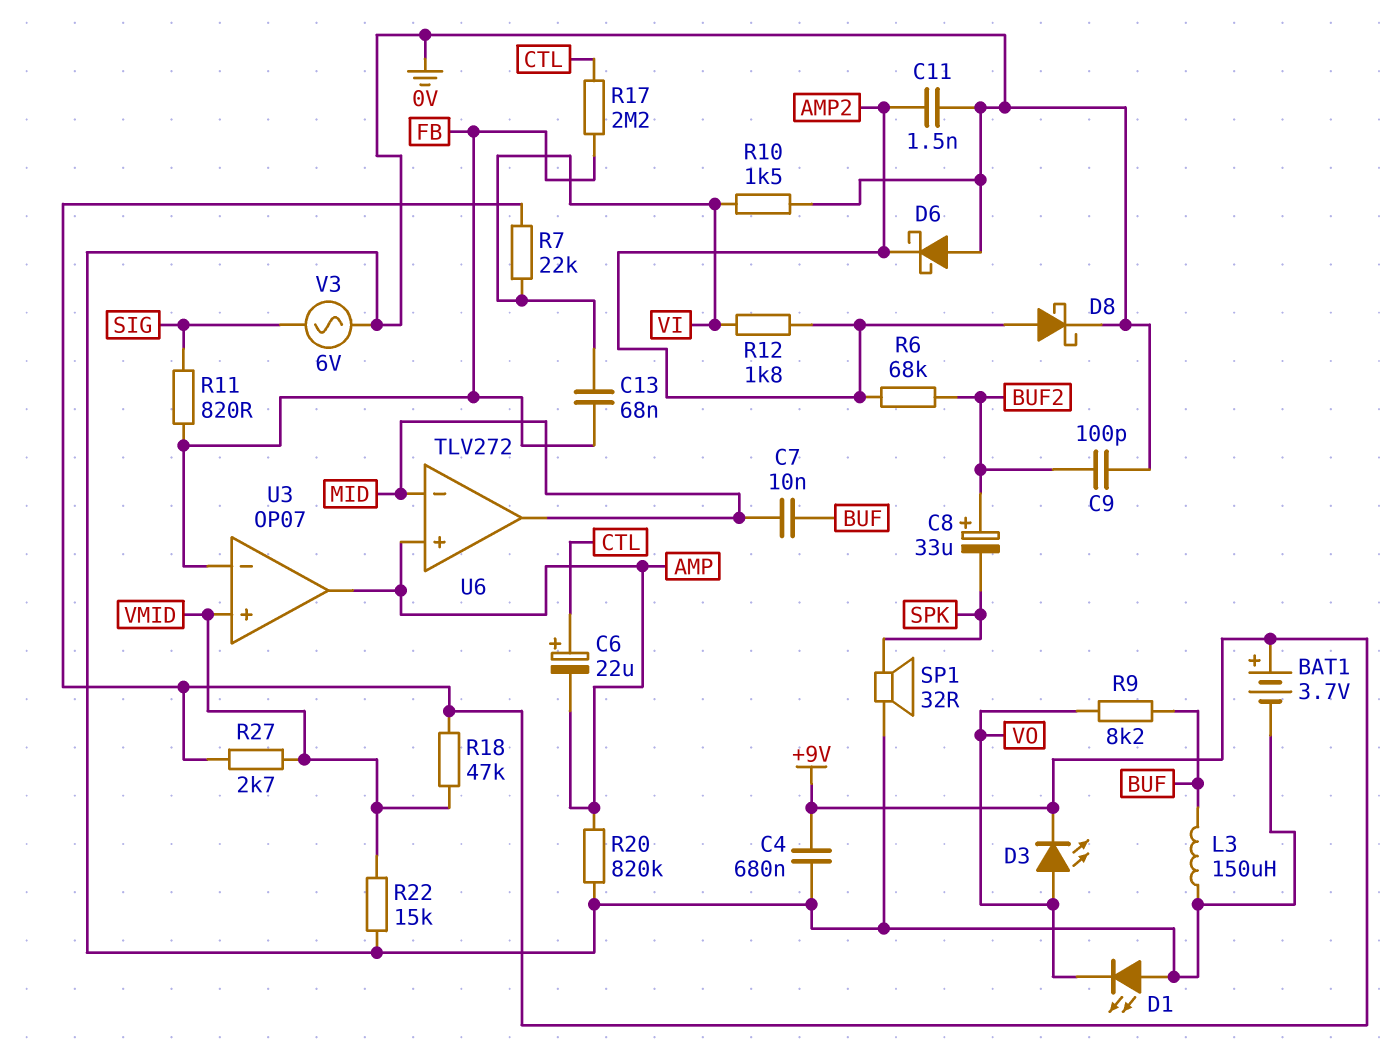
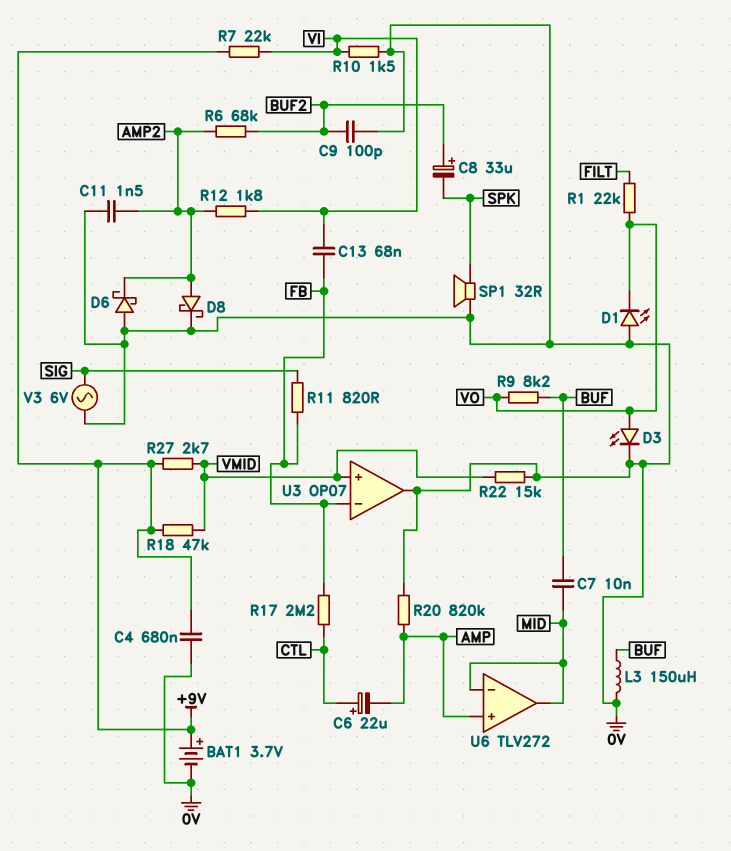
D3: LED (A VO, K +9V) -> LED (A VO, K 0V)
R1: none -> 22k (FILT, VO)
U3 pin out: AMP -> 0V

